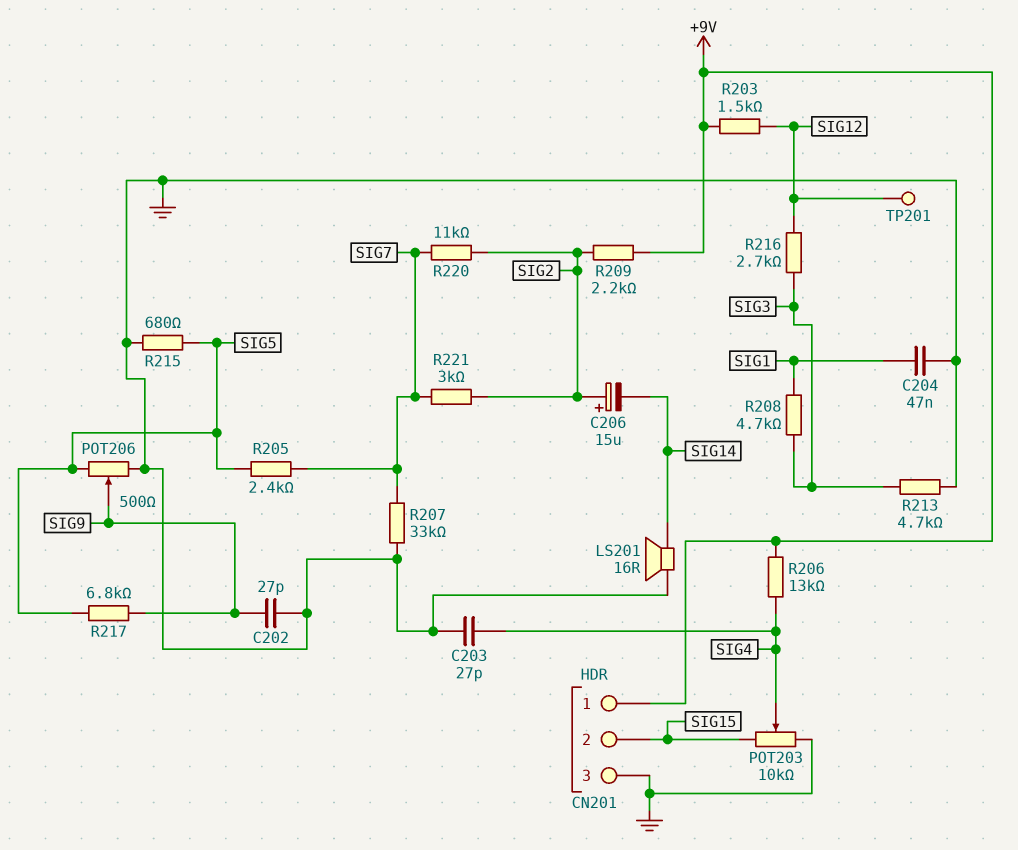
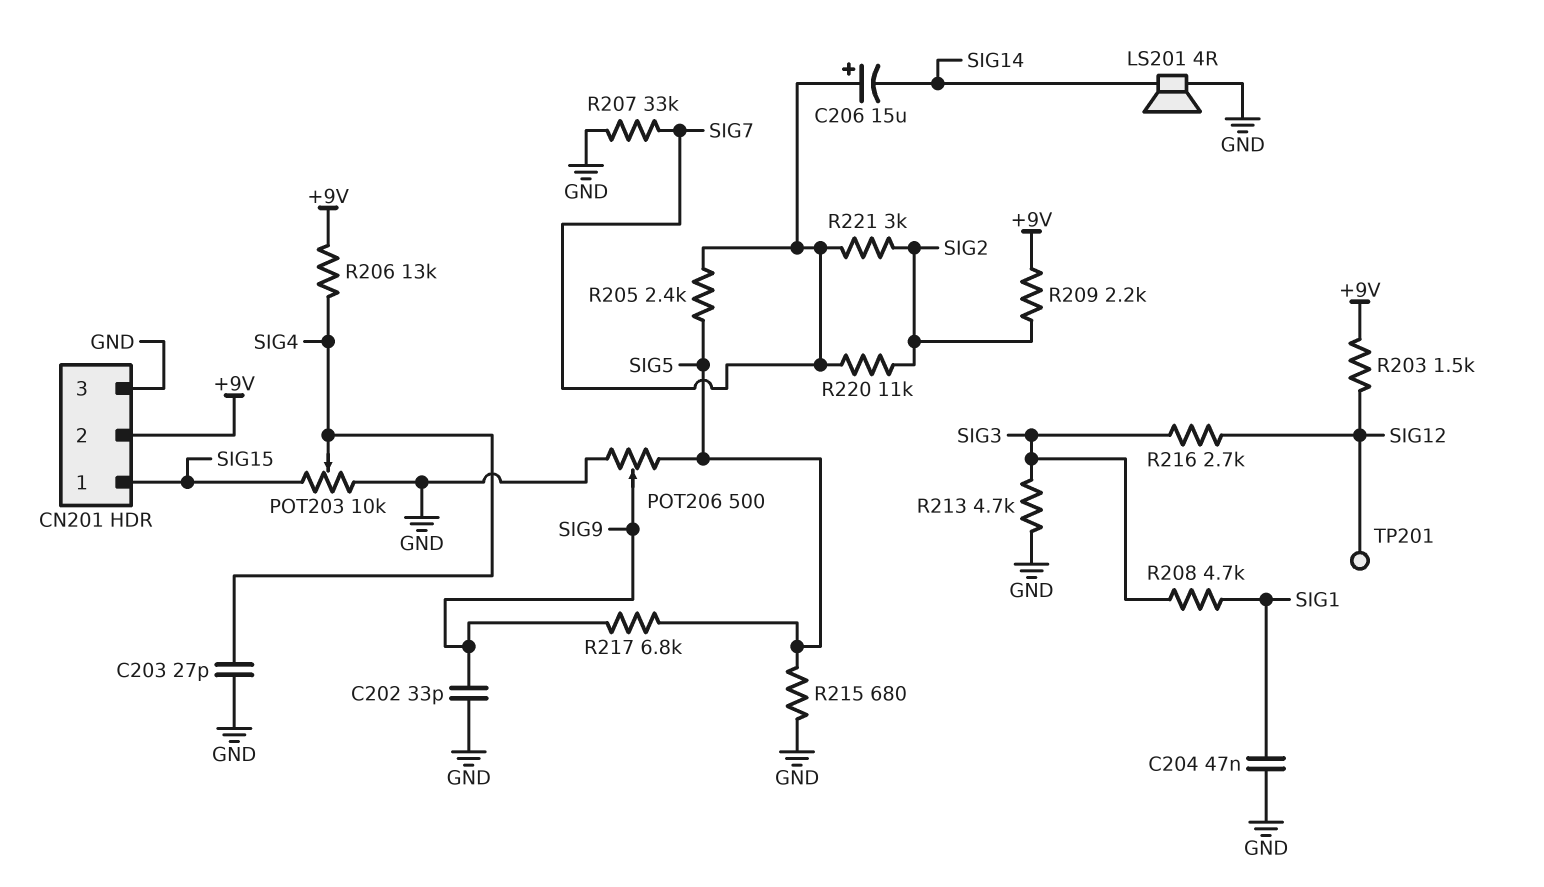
C202: 27pF (GND, SIG9) -> 33pF (GND, SIG9)
C206: 15uF (plus SIG2, minus SIG14) -> 15uF (plus SIG7, minus SIG14)
CN201 pin 1: +9V -> SIG15
CN201 pin 2: SIG15 -> +9V
LS201: speaker 16R (GND, SIG14) -> speaker 4R (GND, SIG14)

